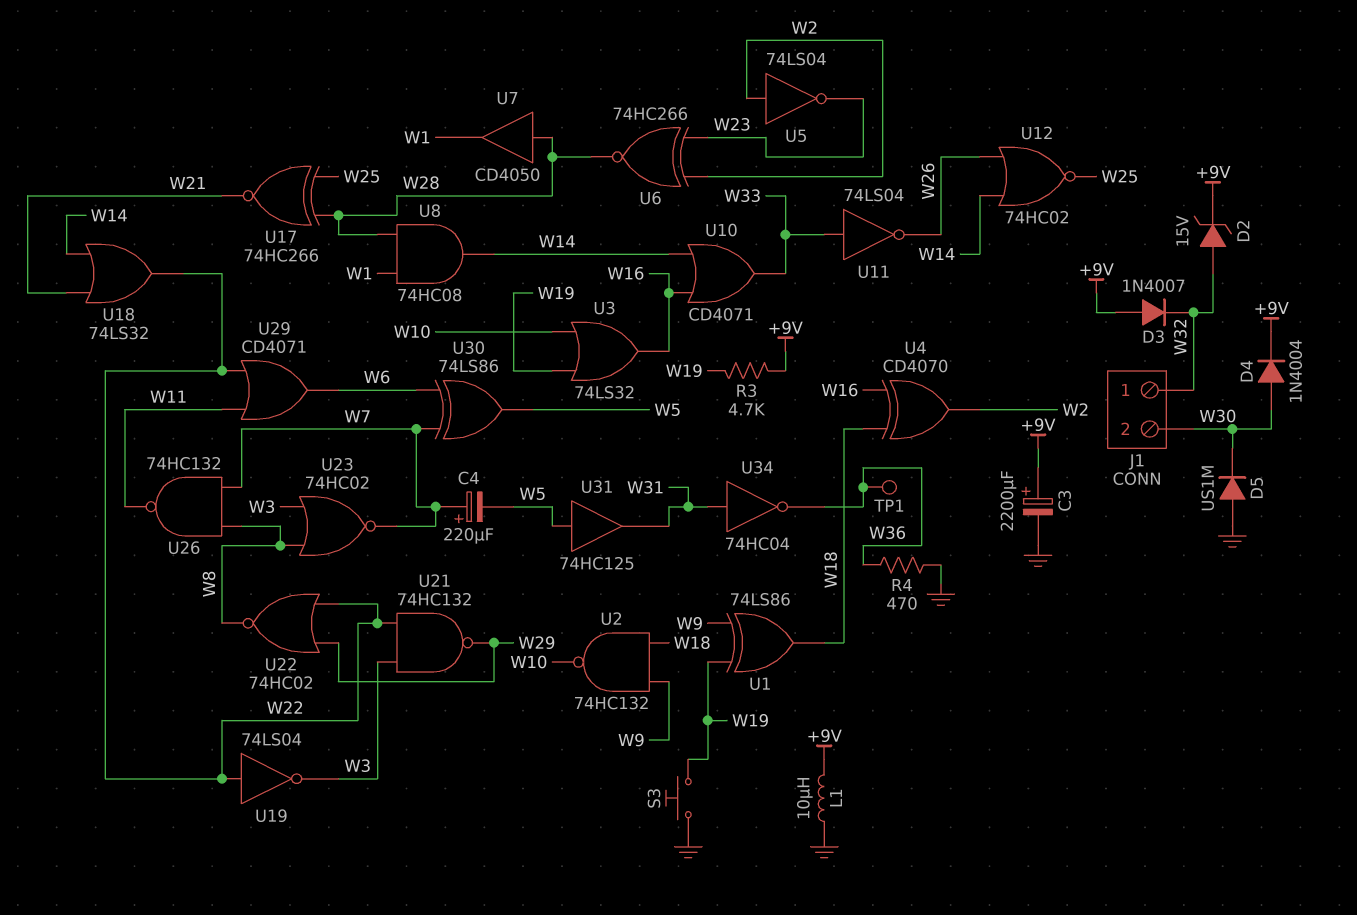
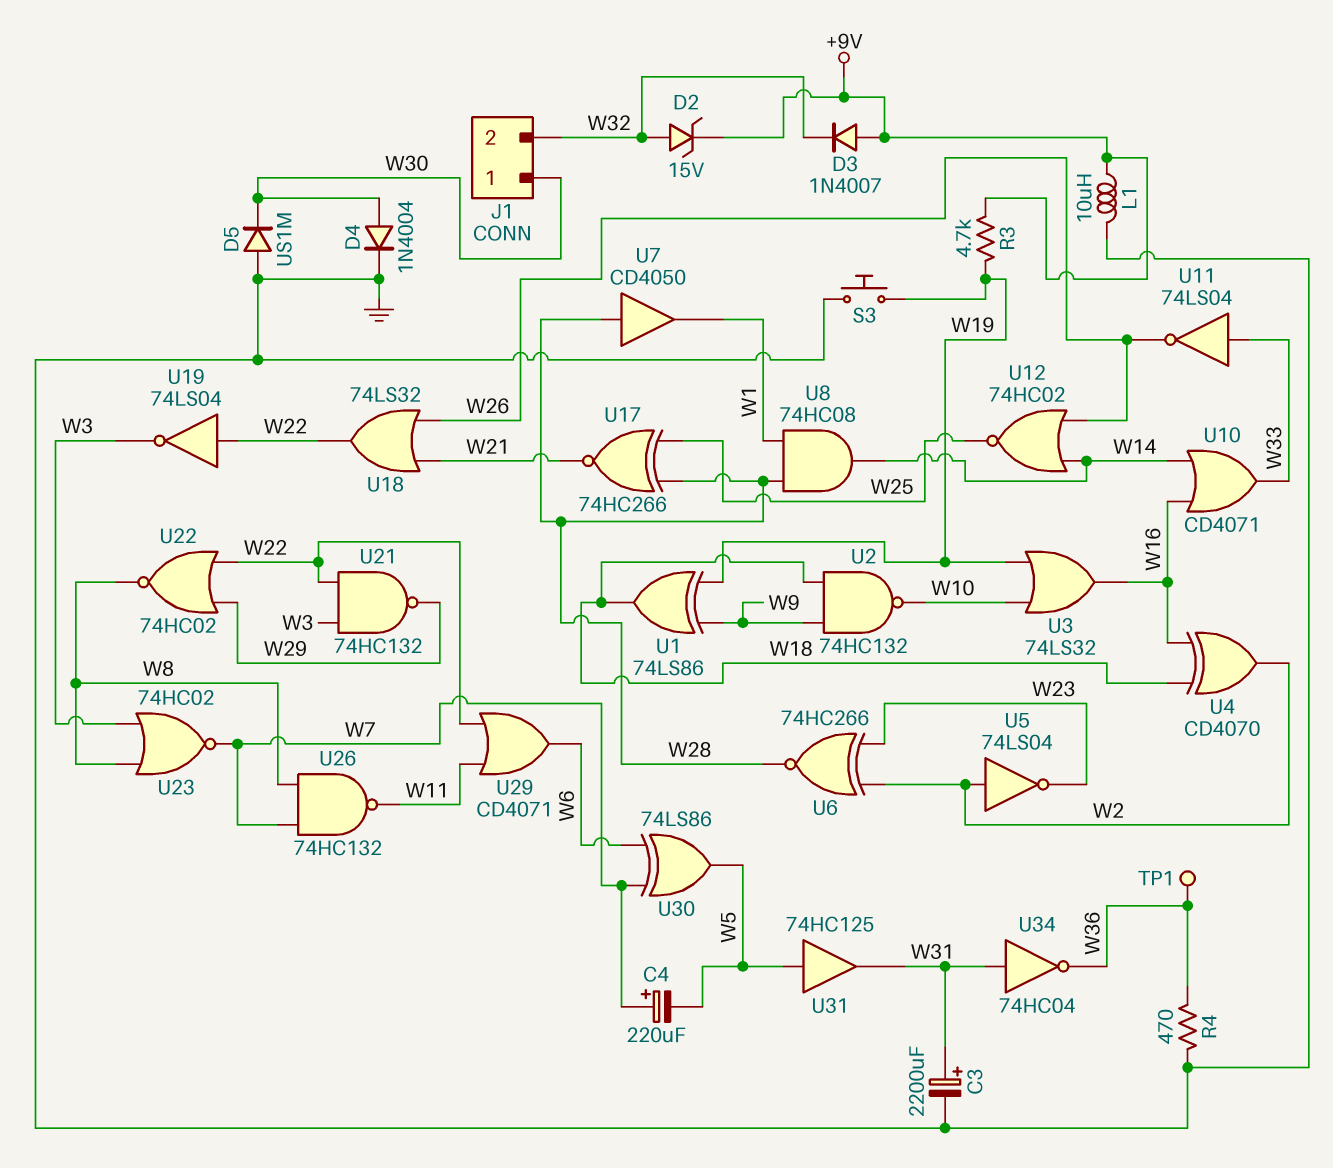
C3: 2200uF (plus +9V, minus GND) -> 2200uF (plus W31, minus GND)
D4: diode 1N4004 (A W30, K +9V) -> diode 1N4004 (A W30, K GND)
J1 pin 1: W32 -> W30
J1 pin 2: W30 -> W32
U18: OR 74LS32 (in W14, in W21, out W22) -> OR 74LS32 (in W21, in W26, out W22)

